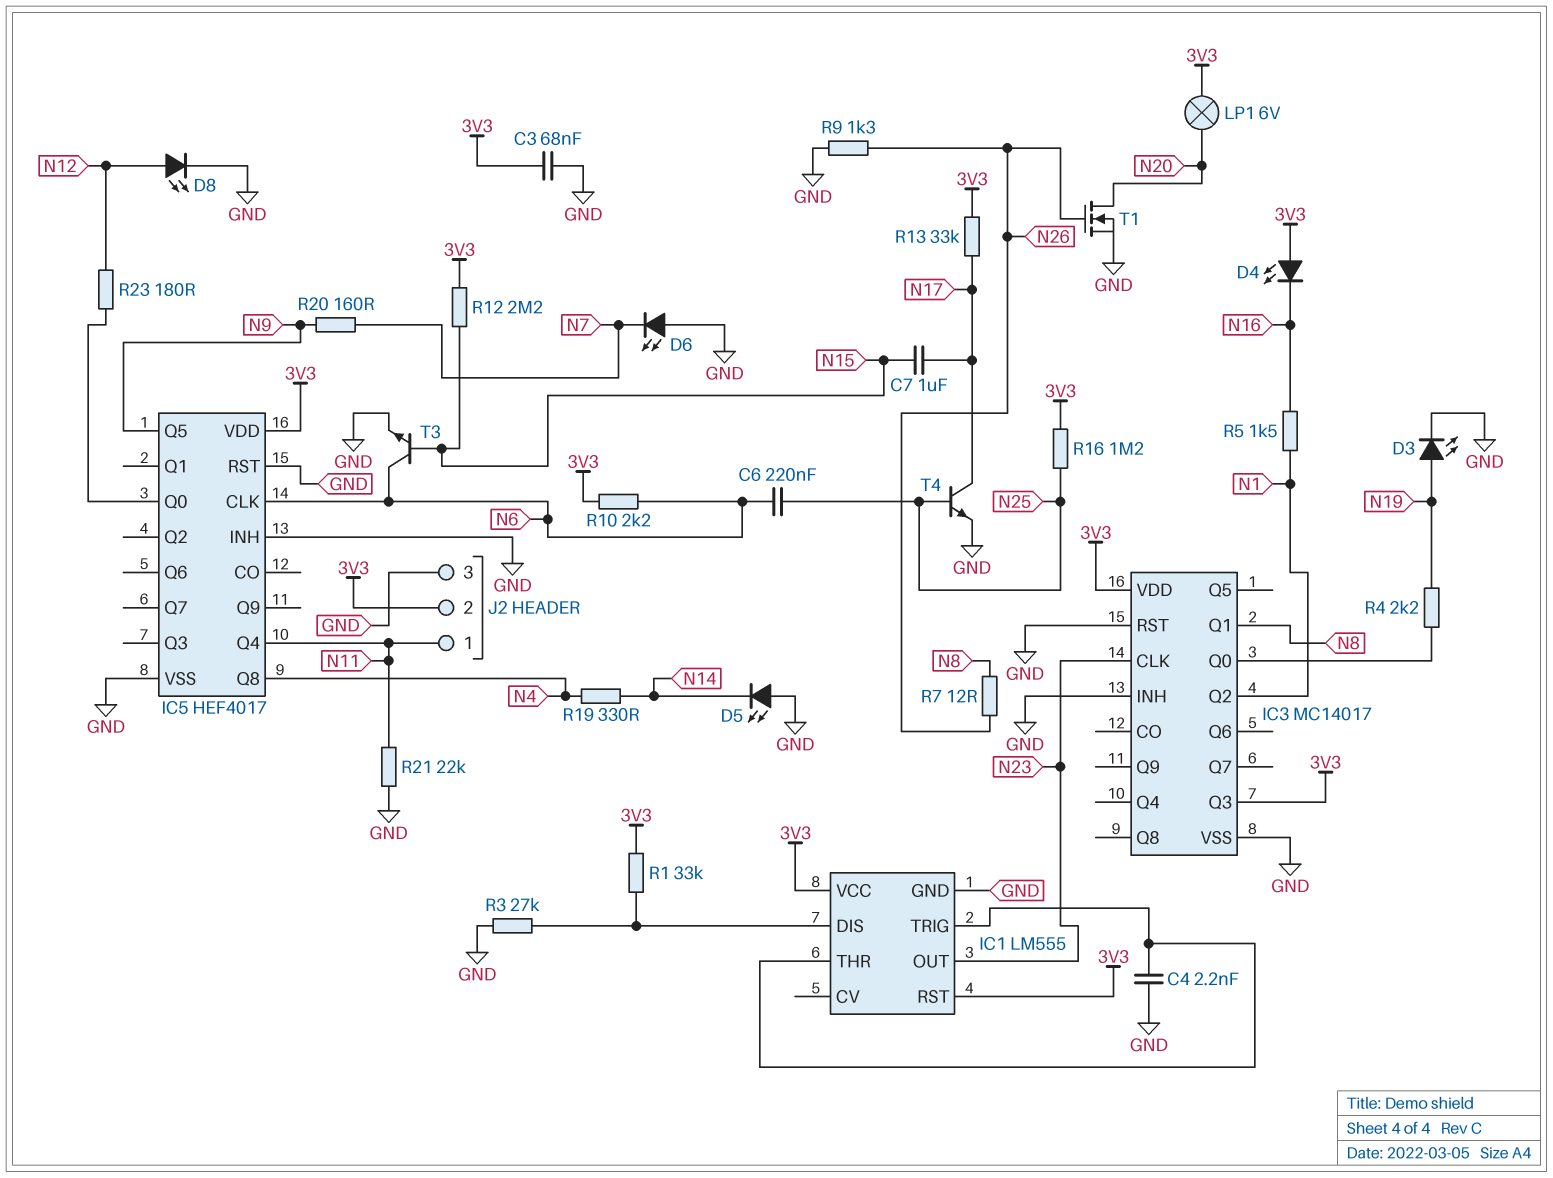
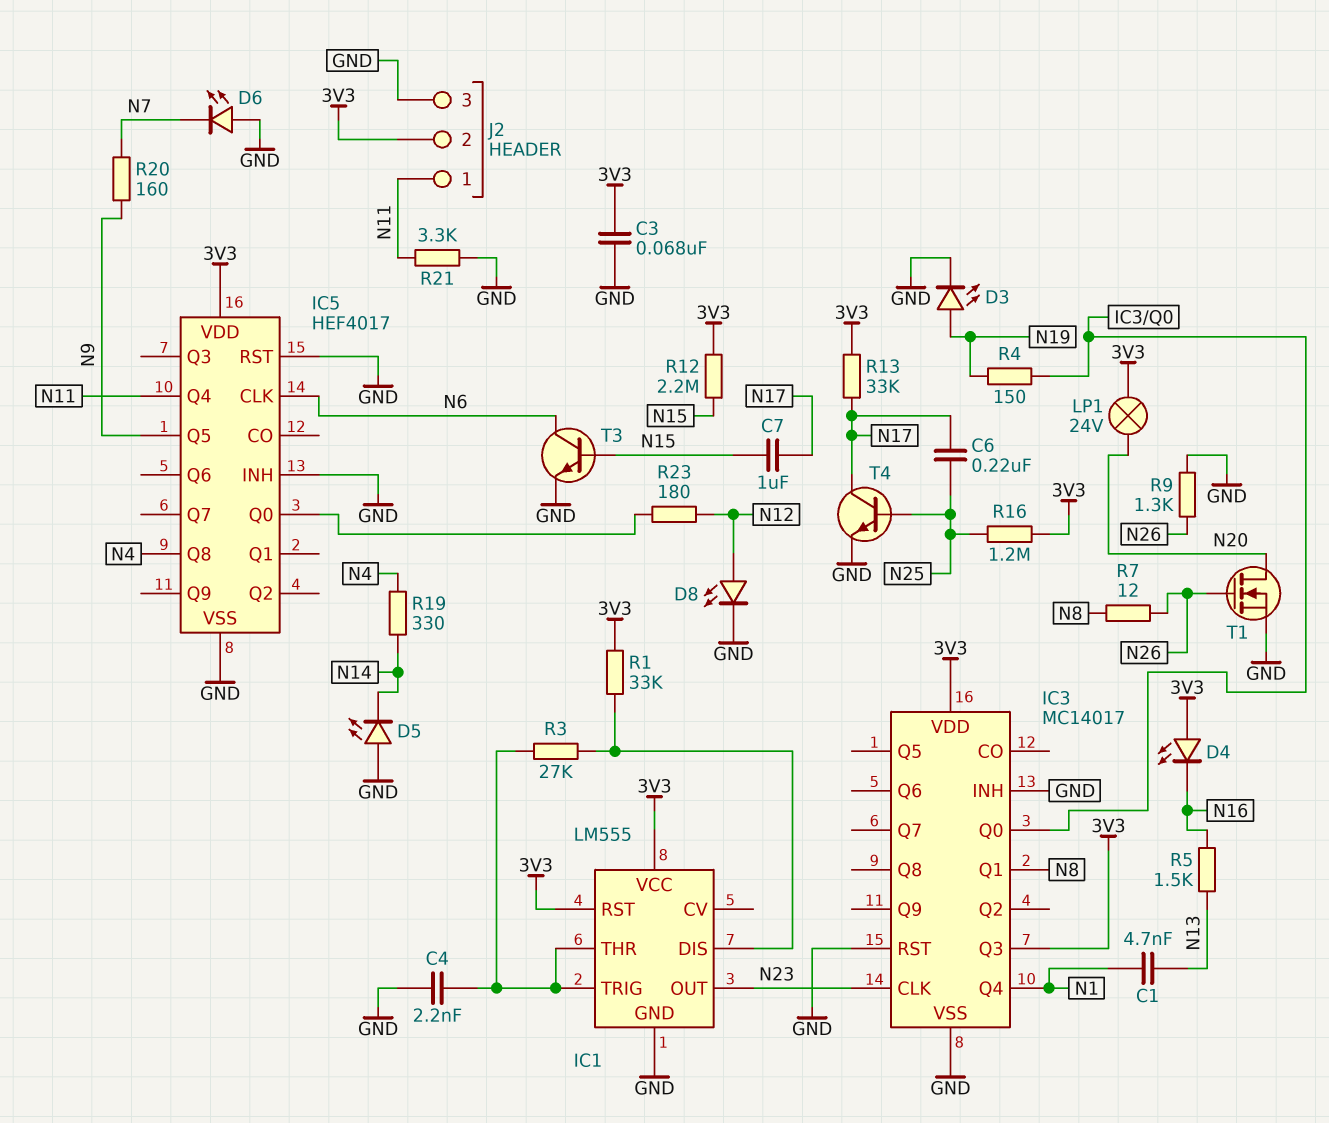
C1: none -> 4.7nF (N1, N13)
C6: 220nF (N6, N25) -> 220nF (N17, N25)
IC3 pin Q2: N1 -> none
IC3 pin Q4: none -> N1
LP1: lamp 6V (3V3, N20) -> lamp 24V (3V3, N20)
R3: 27k (GND, IC1/DIS) -> 27k (IC1/DIS, IC1/THR)
R4: 2.2k (IC3/Q0, N19) -> 150 (IC3/Q0, N19)
R5: 1.5k (N1, N16) -> 1.5k (N13, N16)
R10: 2.2k (3V3, N6) -> none
R21: 22k (GND, N11) -> 3.3k (GND, N11)

